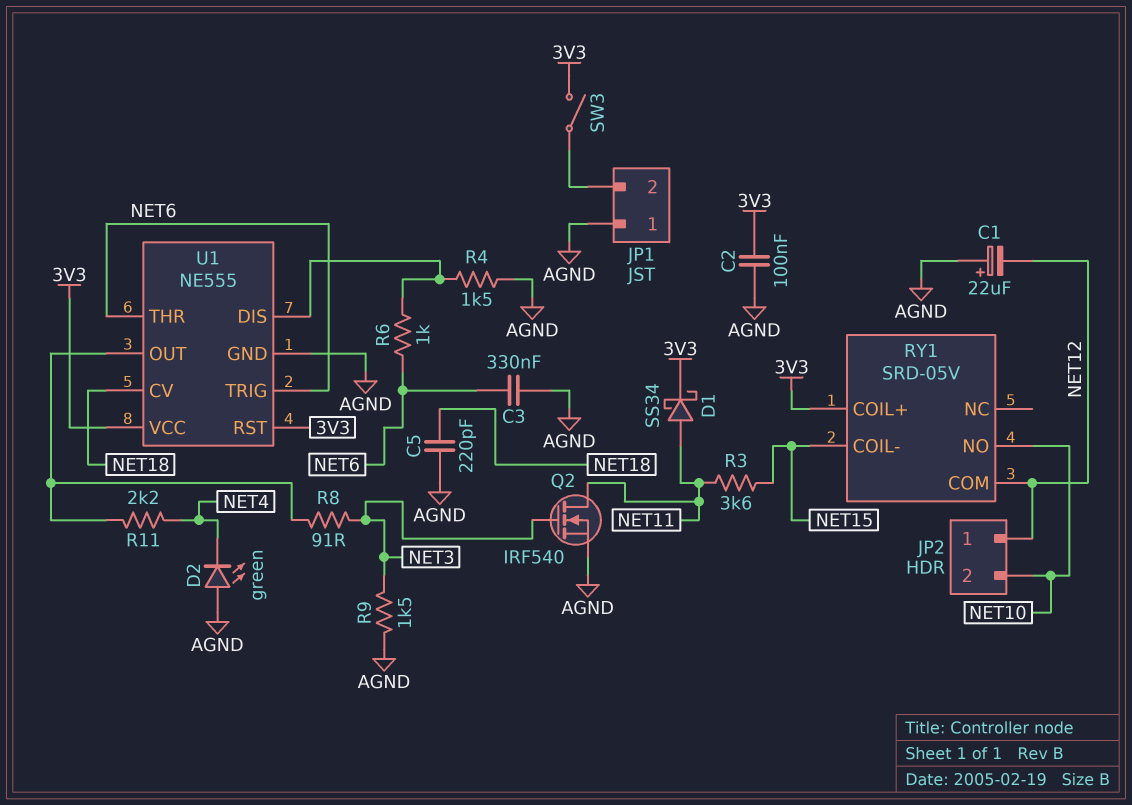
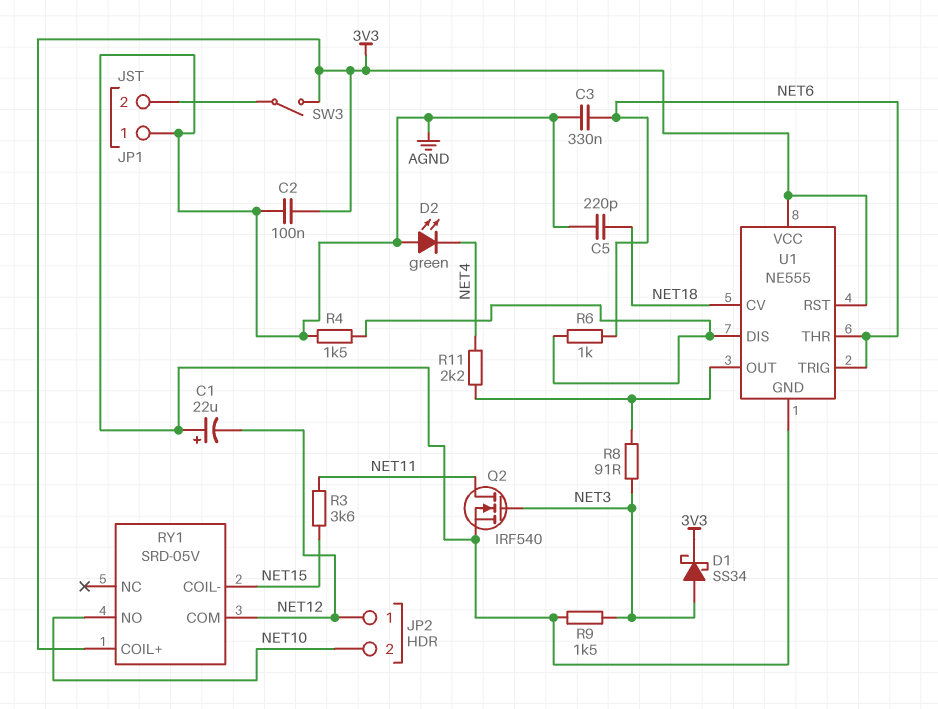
D1: schottky SS34 (A NET11, K 3V3) -> schottky SS34 (A NET3, K 3V3)

